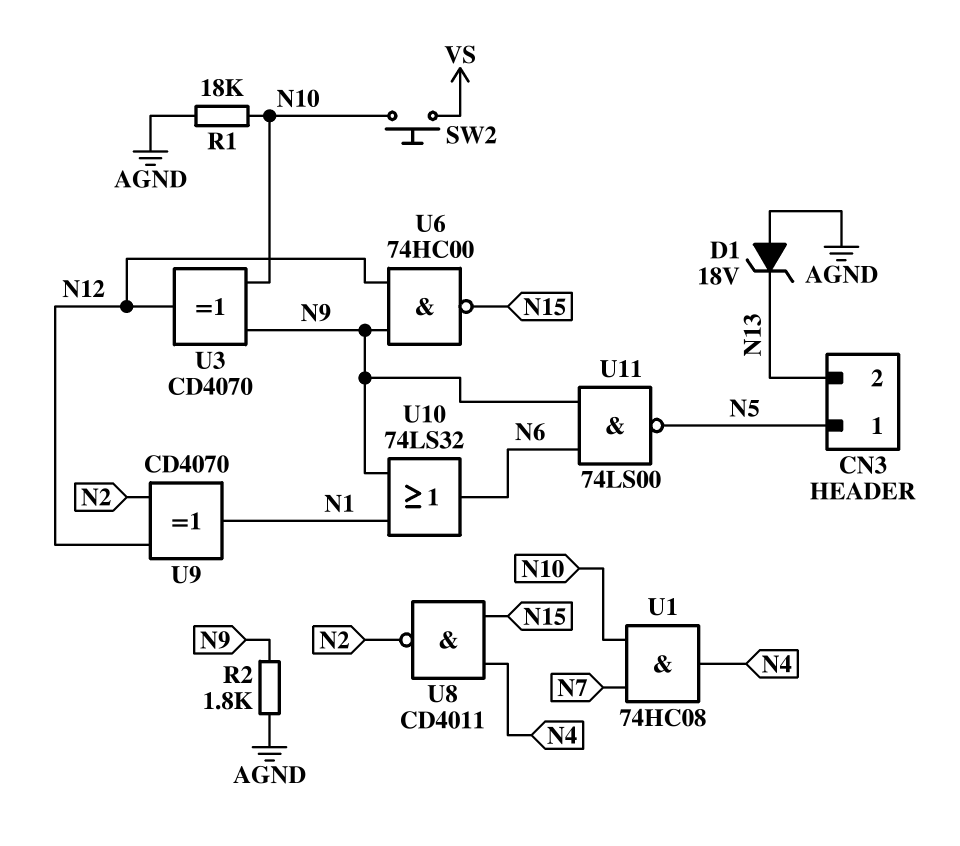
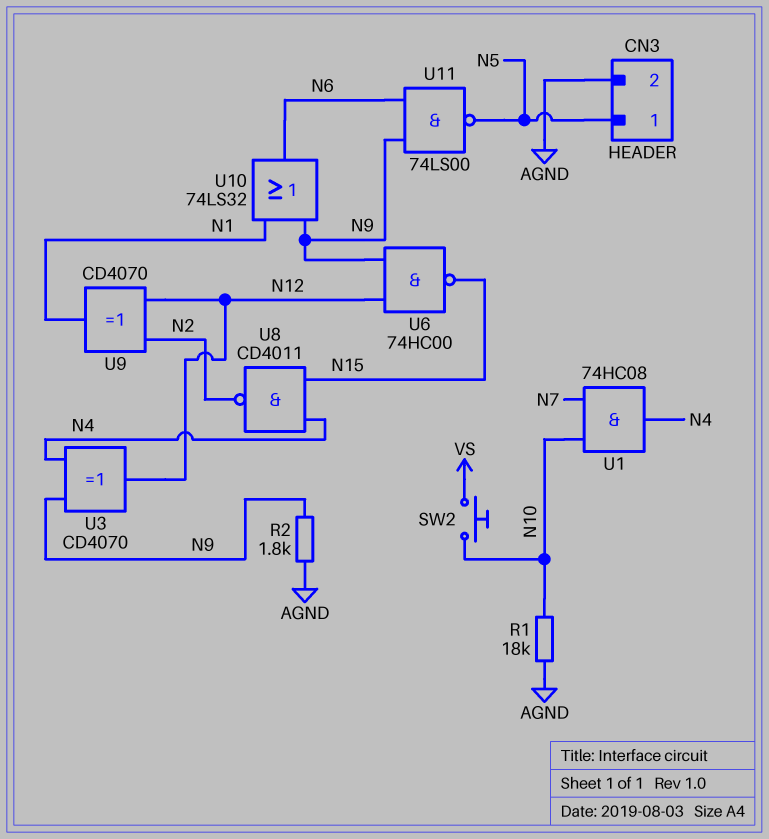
CN3 pin 2: N13 -> AGND
D1: zener 18V (A AGND, K N13) -> none
U3: XOR CD4070 (in N9, in N10, out N12) -> XOR CD4070 (in N4, in N9, out N12)

